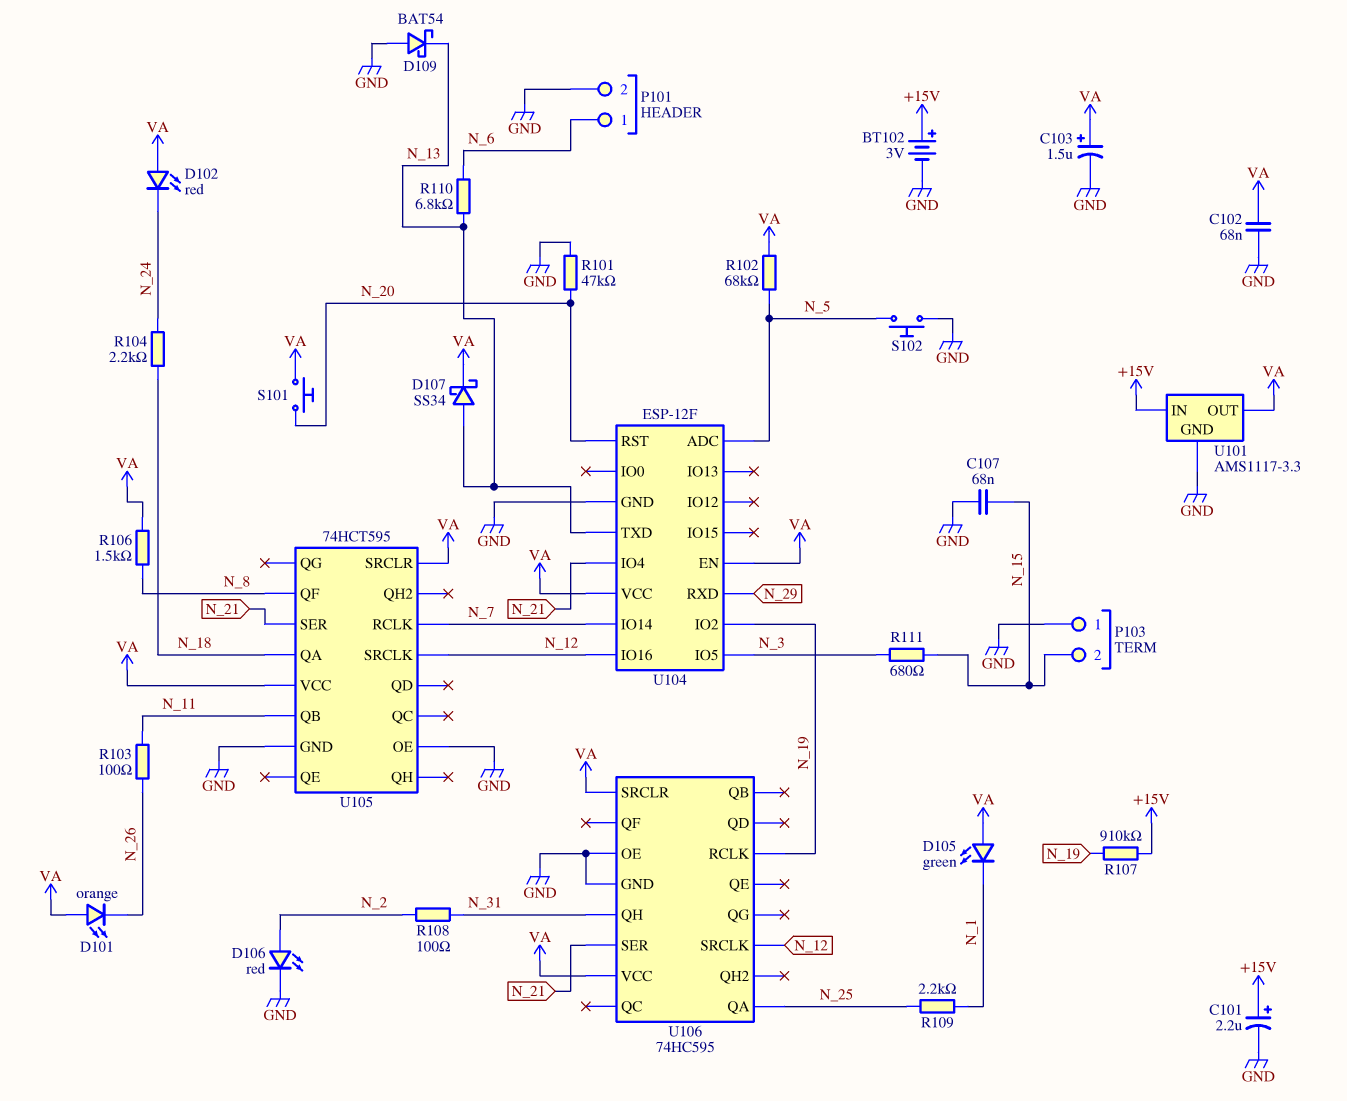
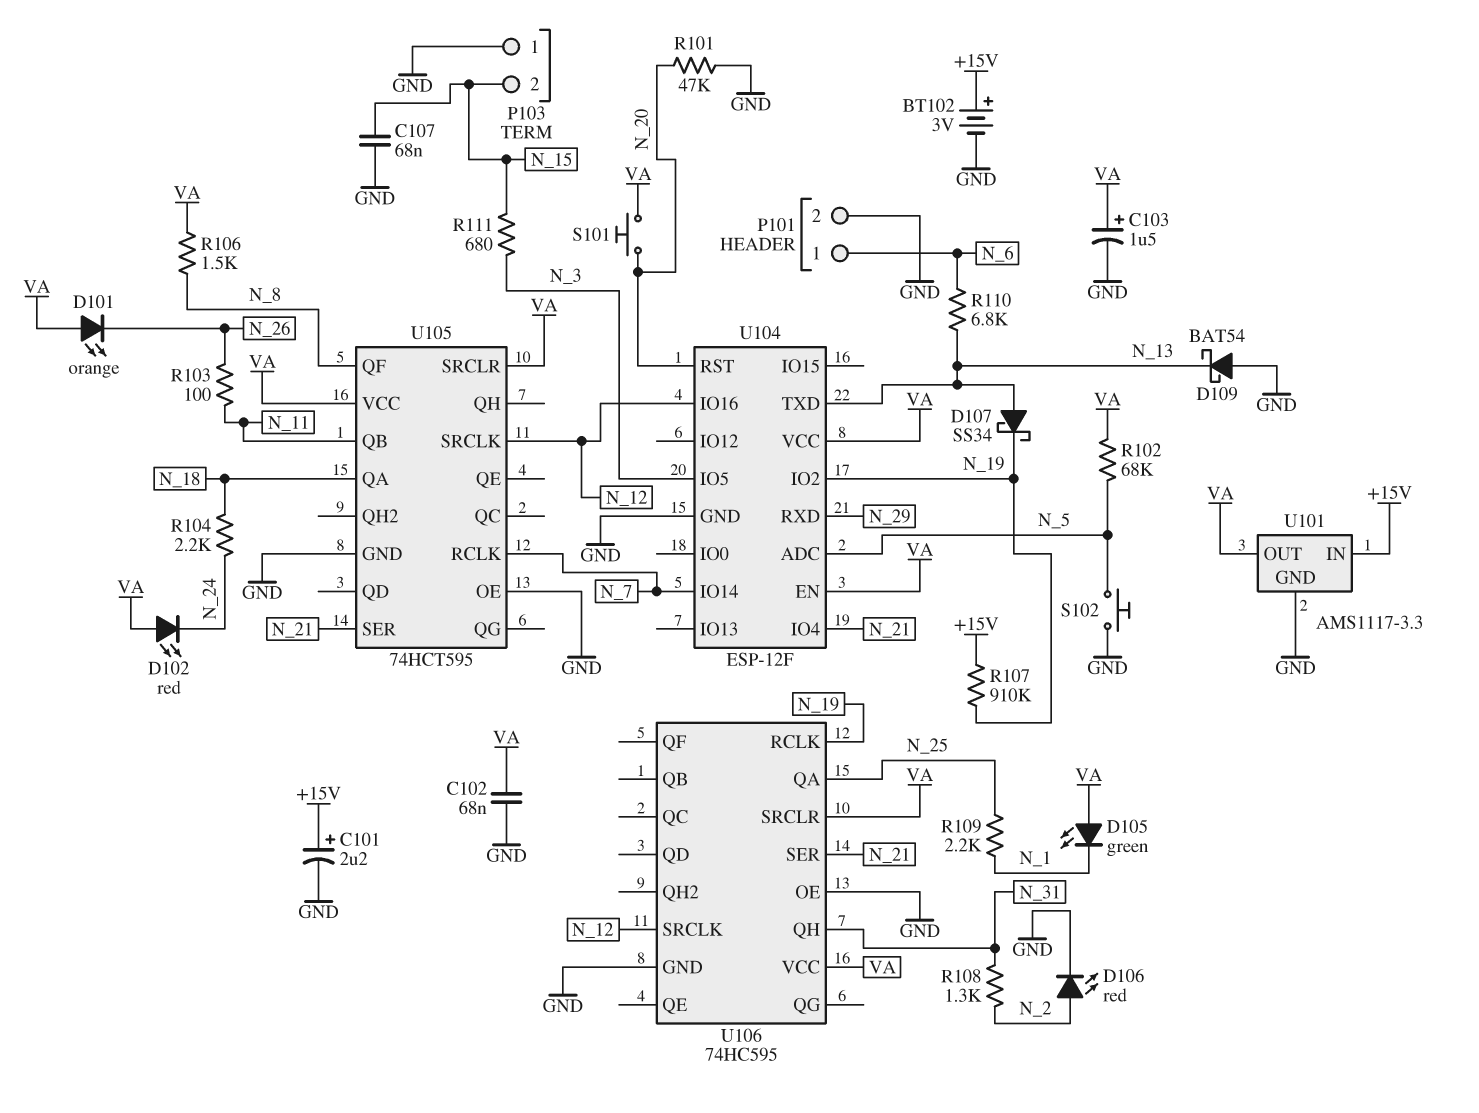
D107: schottky SS34 (A N_13, K VA) -> schottky SS34 (A N_13, K N_19)
R108: 100 (N_2, N_31) -> 1.3k (N_2, N_31)

